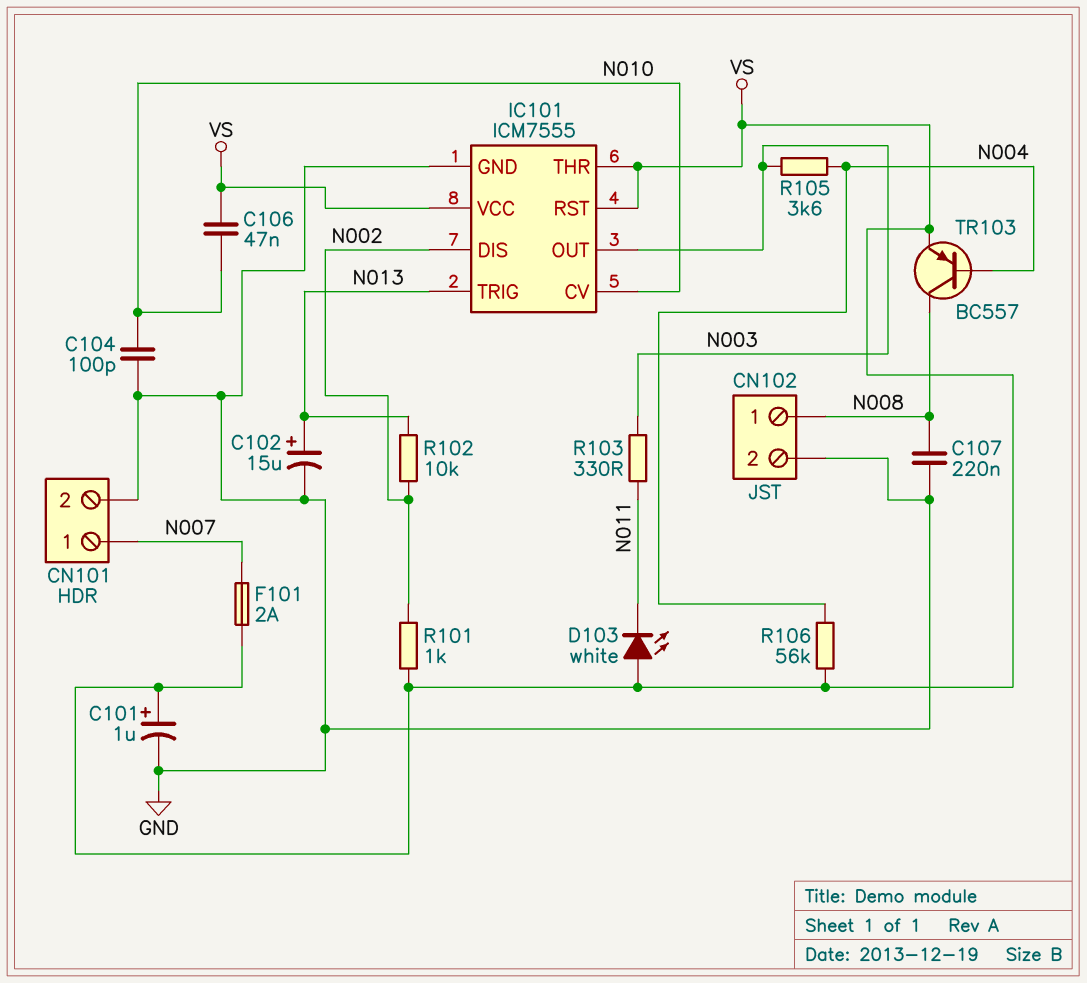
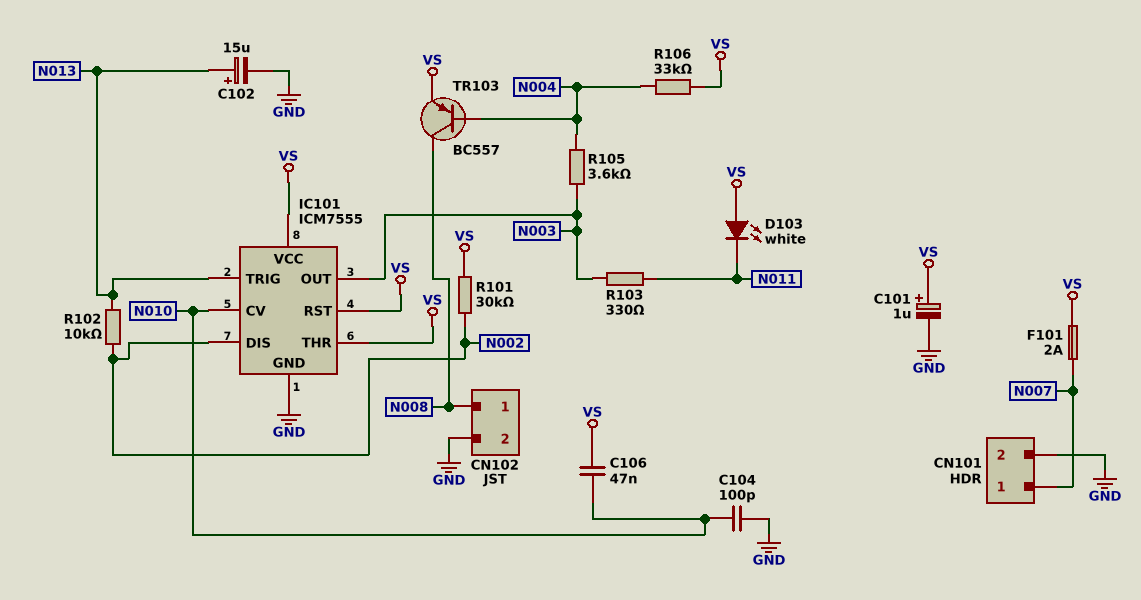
C107: 220nF (GND, N008) -> none
R101: 1k (N002, VS) -> 30k (N002, VS)
R106: 56k (N004, VS) -> 33k (N004, VS)

